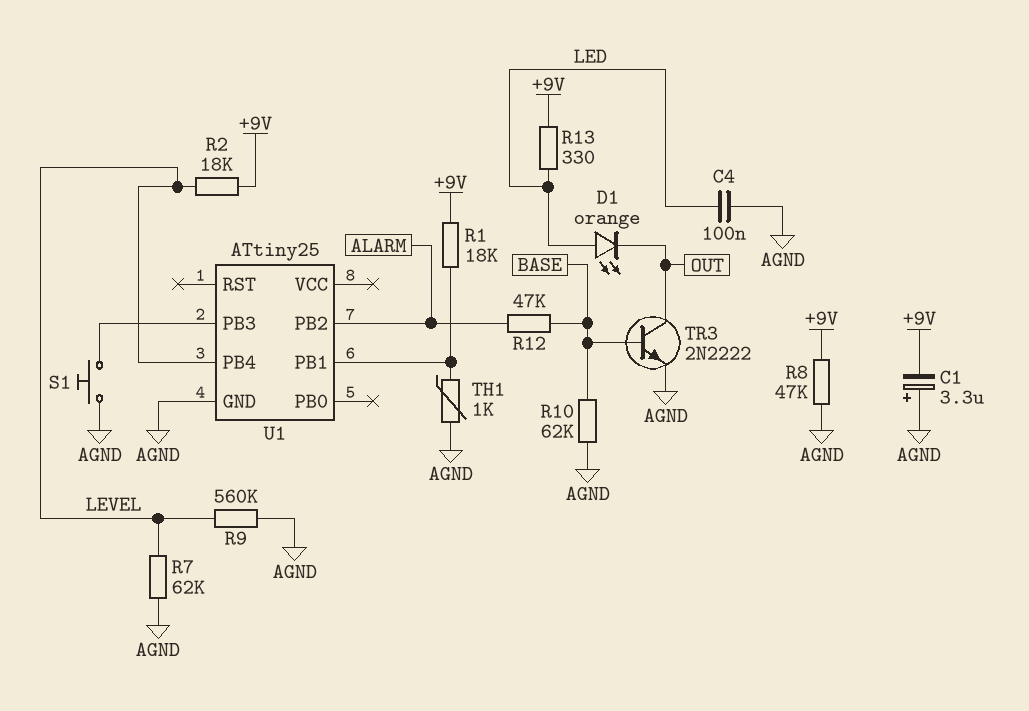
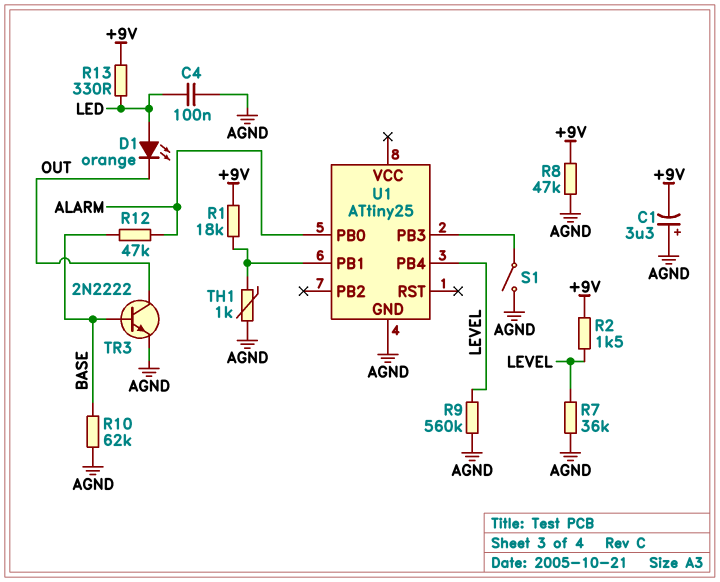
R2: 18k (+9V, LEVEL) -> 1.5k (+9V, LEVEL)
R7: 62k (AGND, LEVEL) -> 36k (AGND, LEVEL)
S1: button (AGND, U1/PB3) -> switch (AGND, U1/PB3)
U1 pin PB0: none -> ALARM
U1 pin PB2: ALARM -> none

